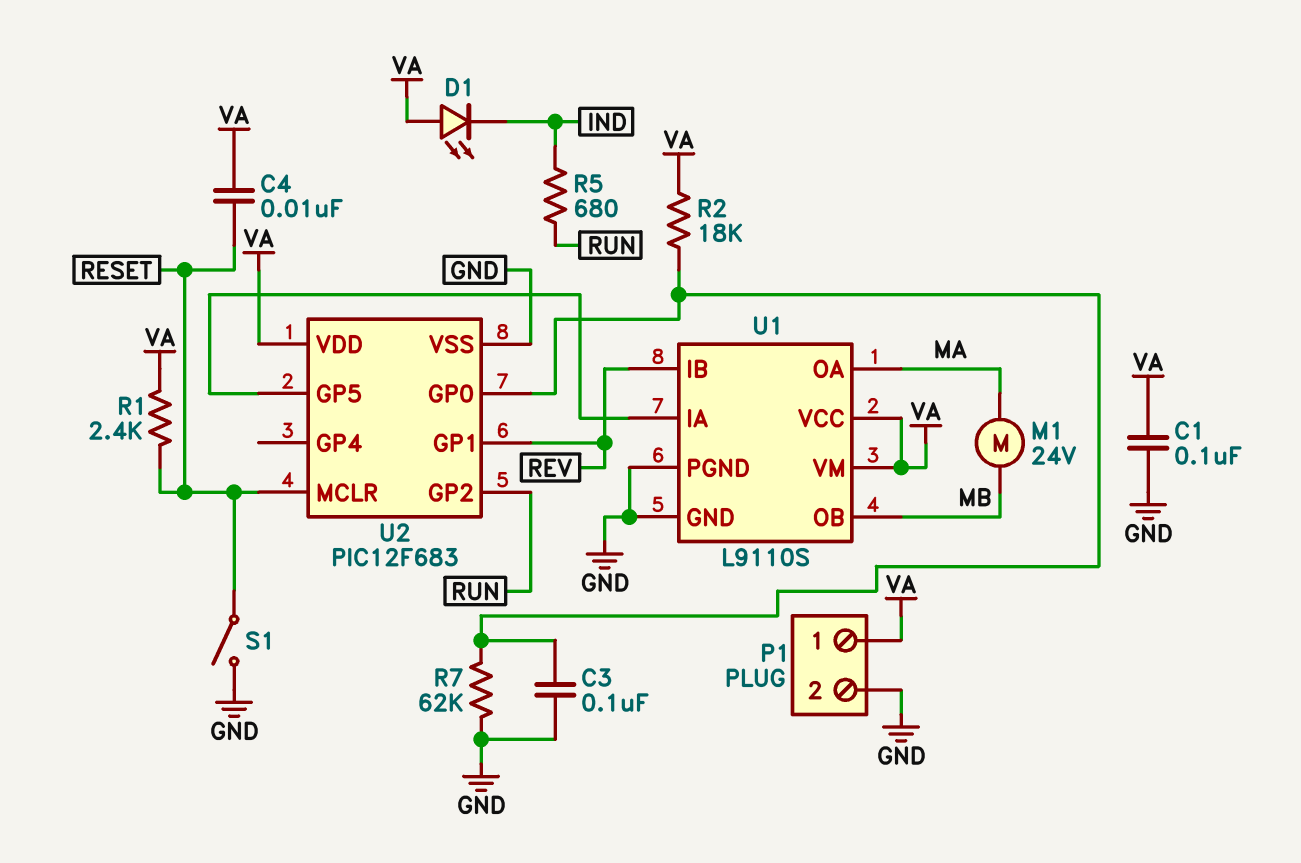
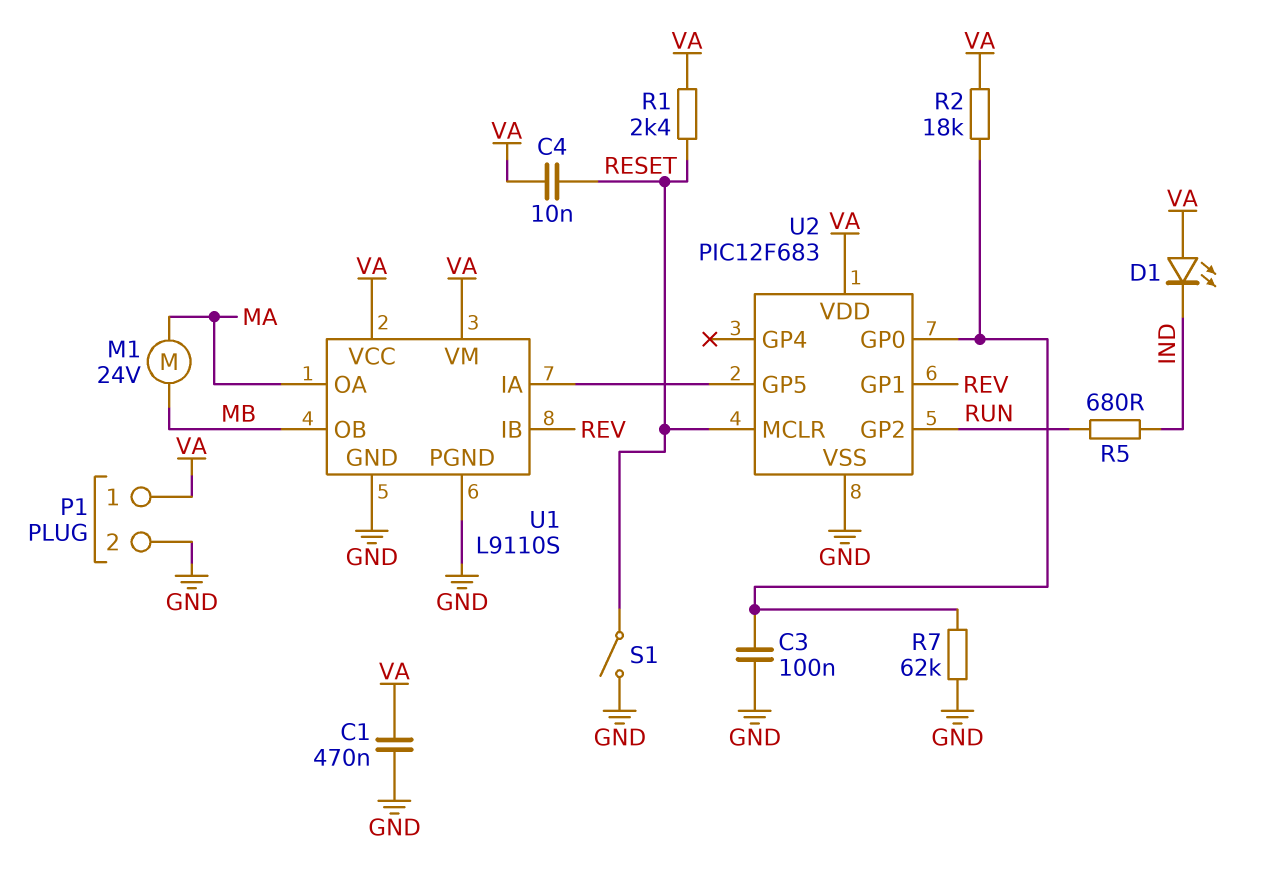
C1: 100nF (GND, VA) -> 470nF (GND, VA)

